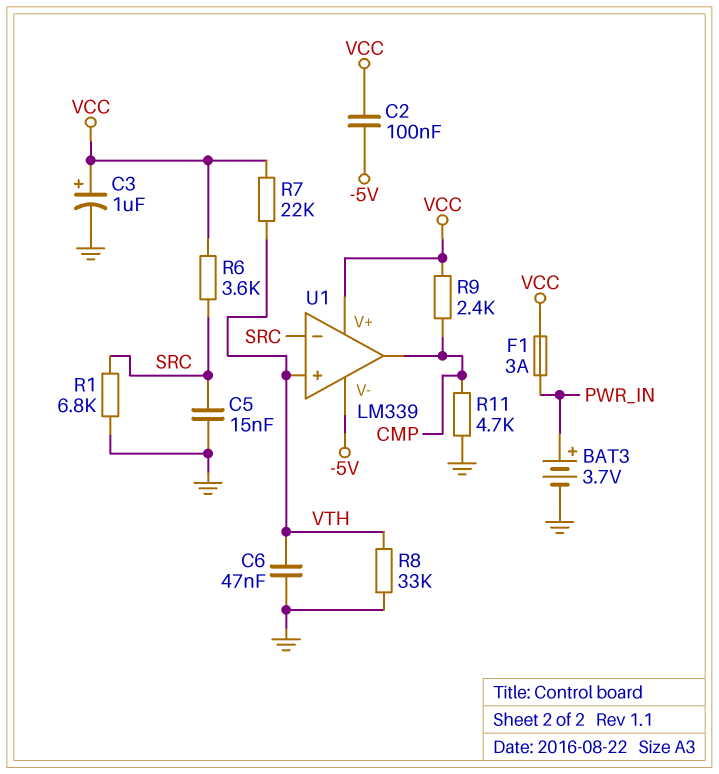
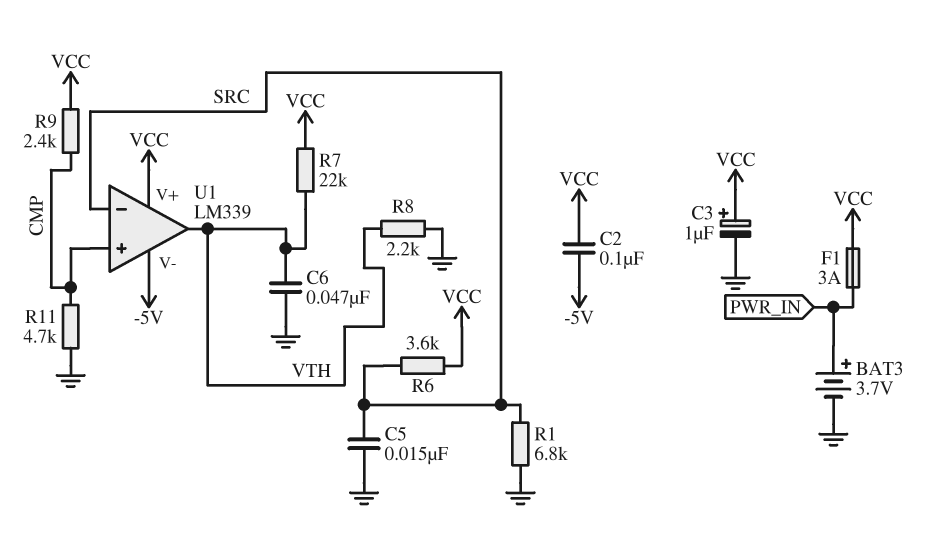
R8: 33k (GND, VTH) -> 2.2k (GND, VTH)
U1 pin in+: VTH -> CMP
U1 pin out: CMP -> VTH

